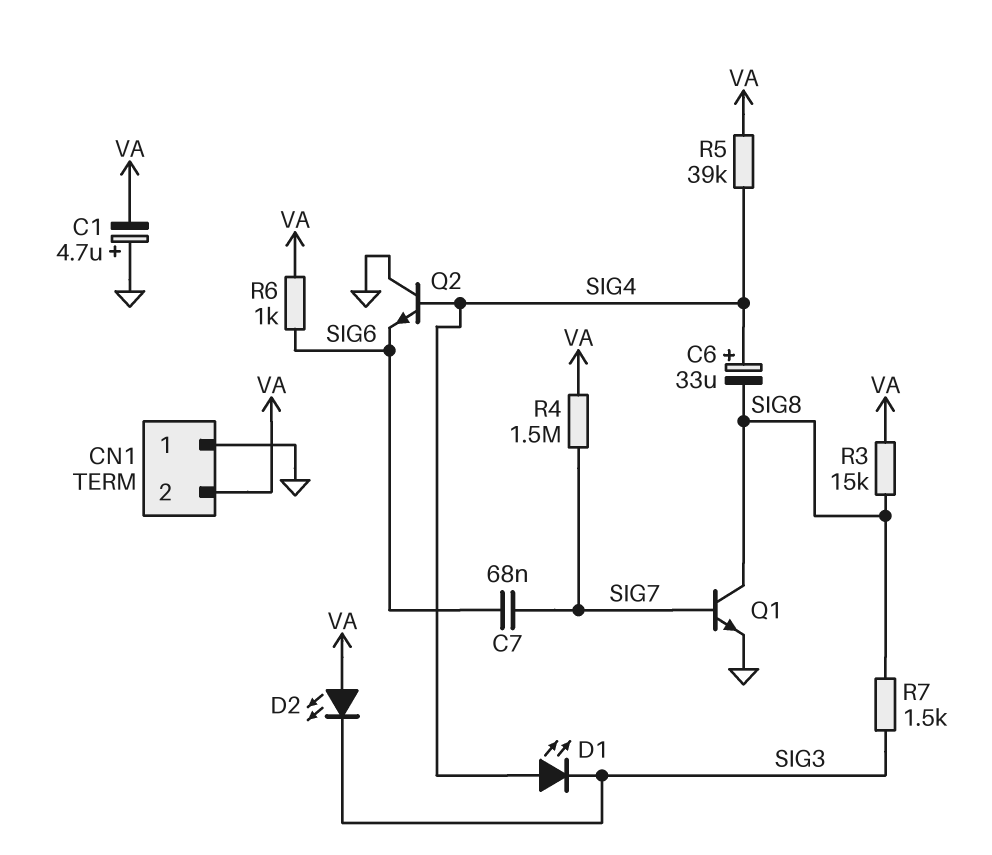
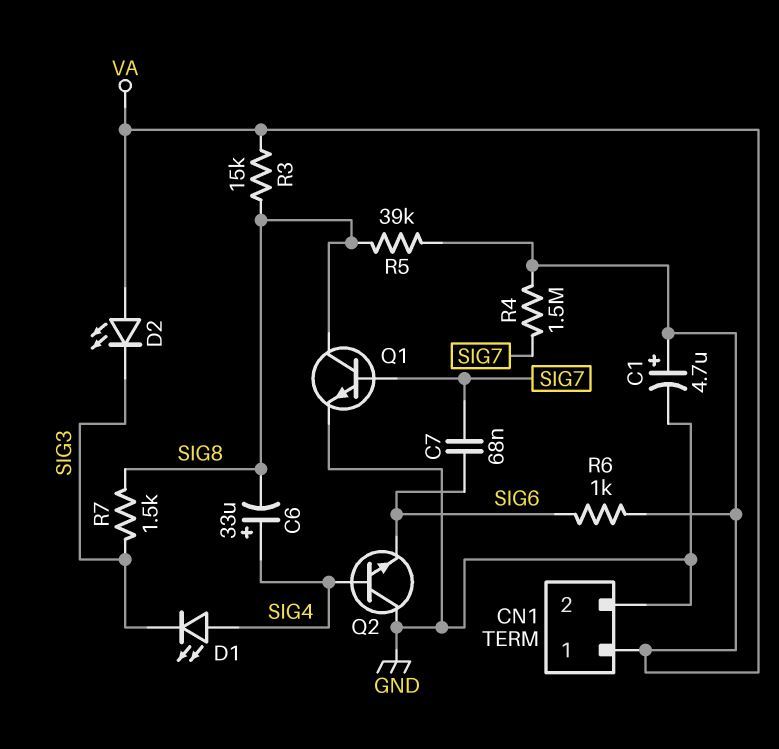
C1: 4.7uF (plus GND, minus VA) -> 4.7uF (plus VA, minus GND)
CN1 pin 1: GND -> VA
CN1 pin 2: VA -> GND
R5: 39k (SIG4, VA) -> 39k (SIG8, VA)

